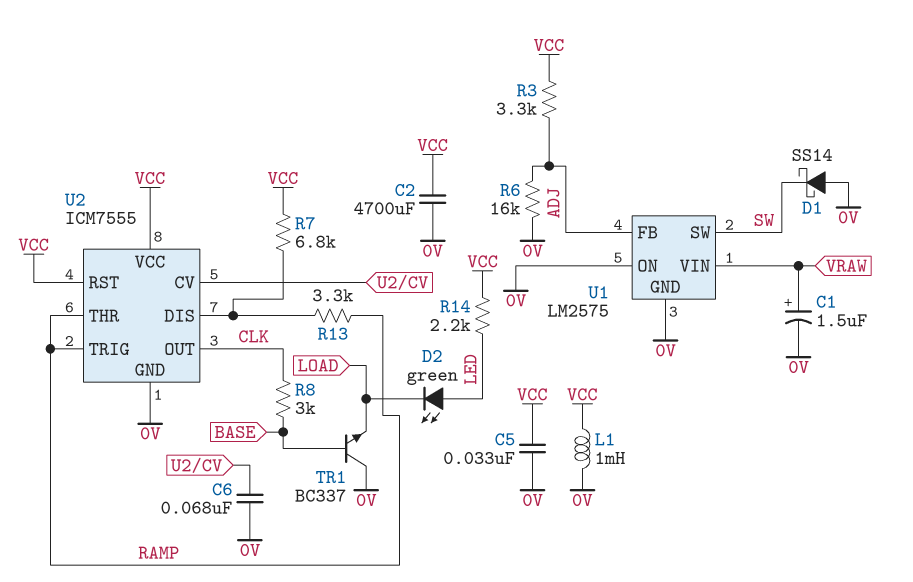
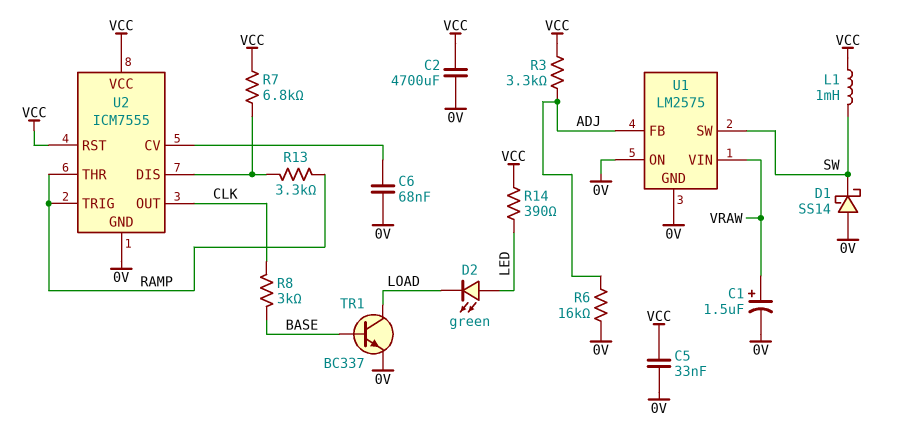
L1: 1mH (0V, VCC) -> 1mH (SW, VCC)
R14: 2.2k (LED, VCC) -> 390 (LED, VCC)
TR1: NPN BC337 (B BASE, C 0V, E LOAD) -> NPN BC337 (B BASE, C LOAD, E 0V)

